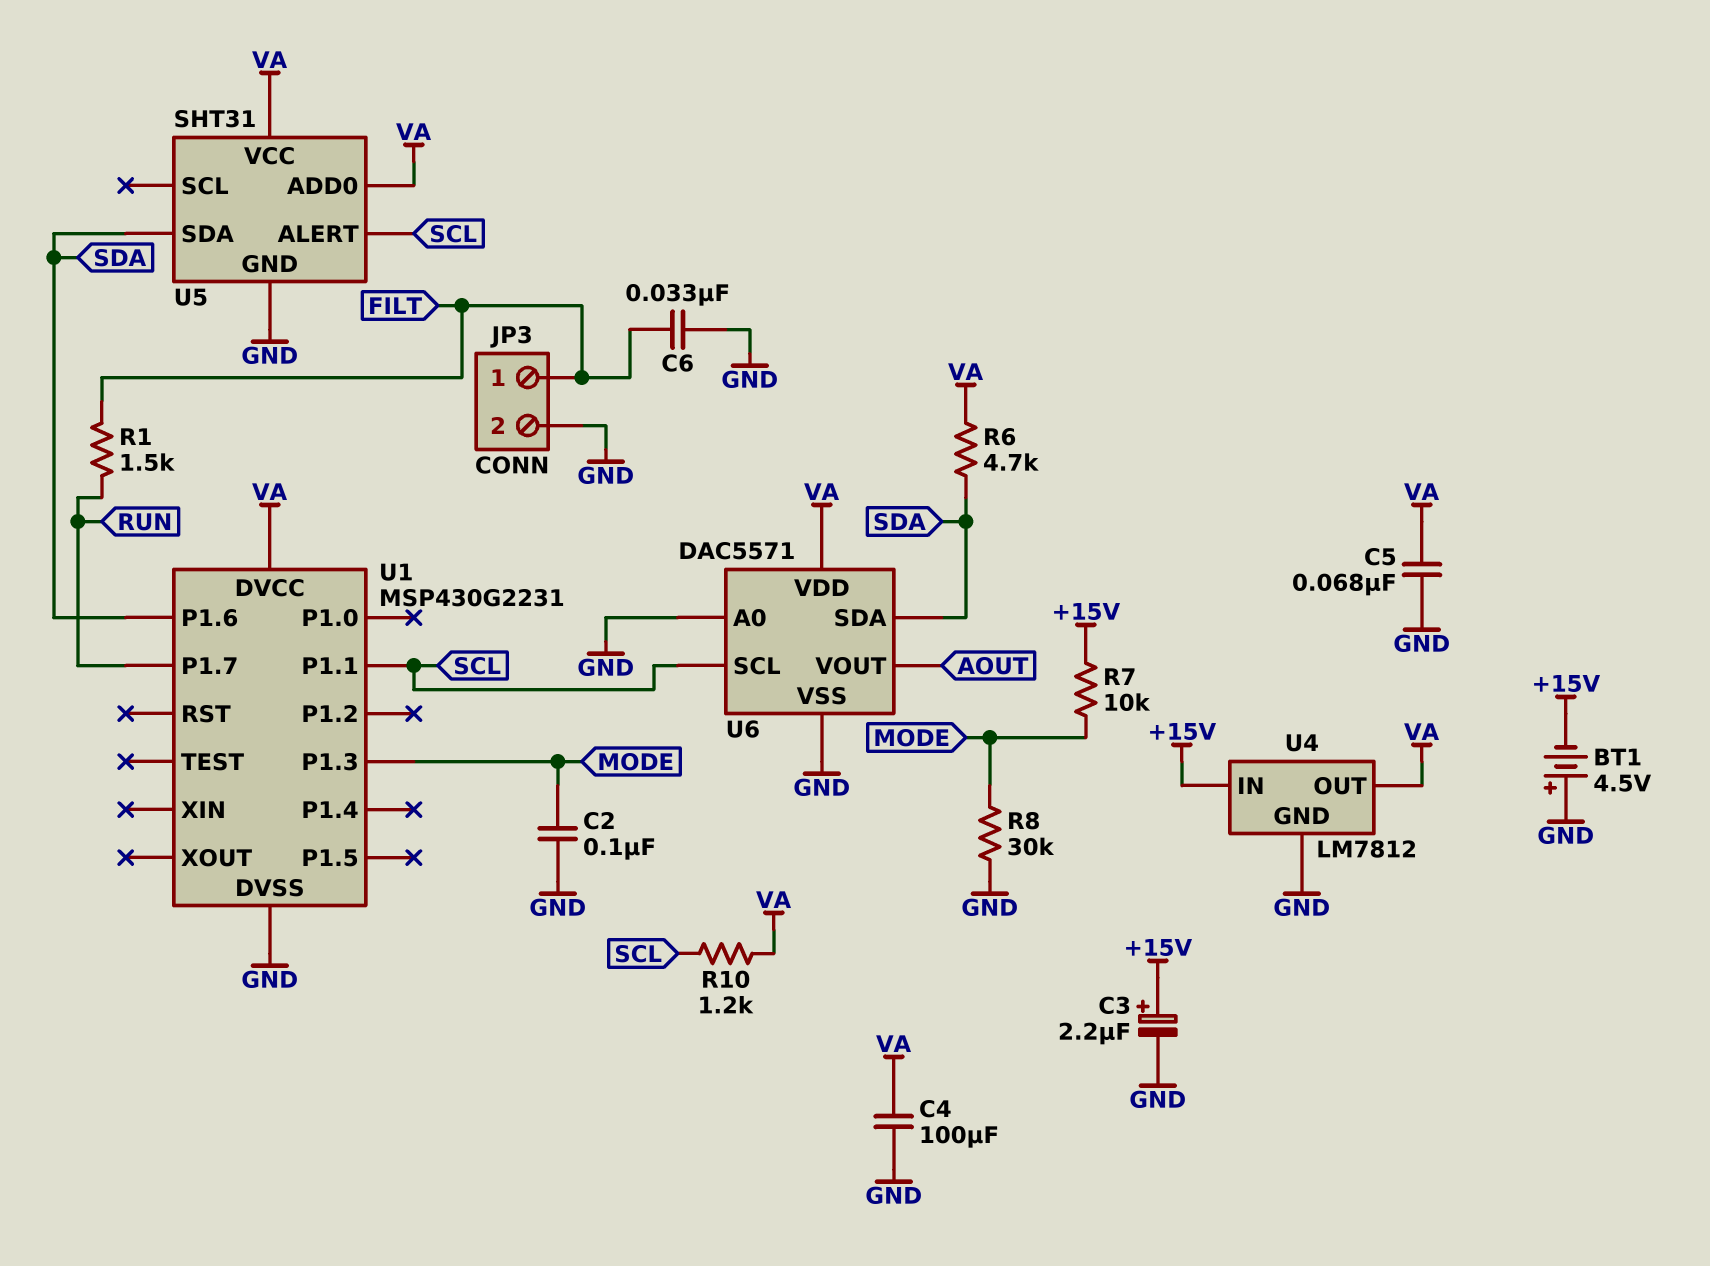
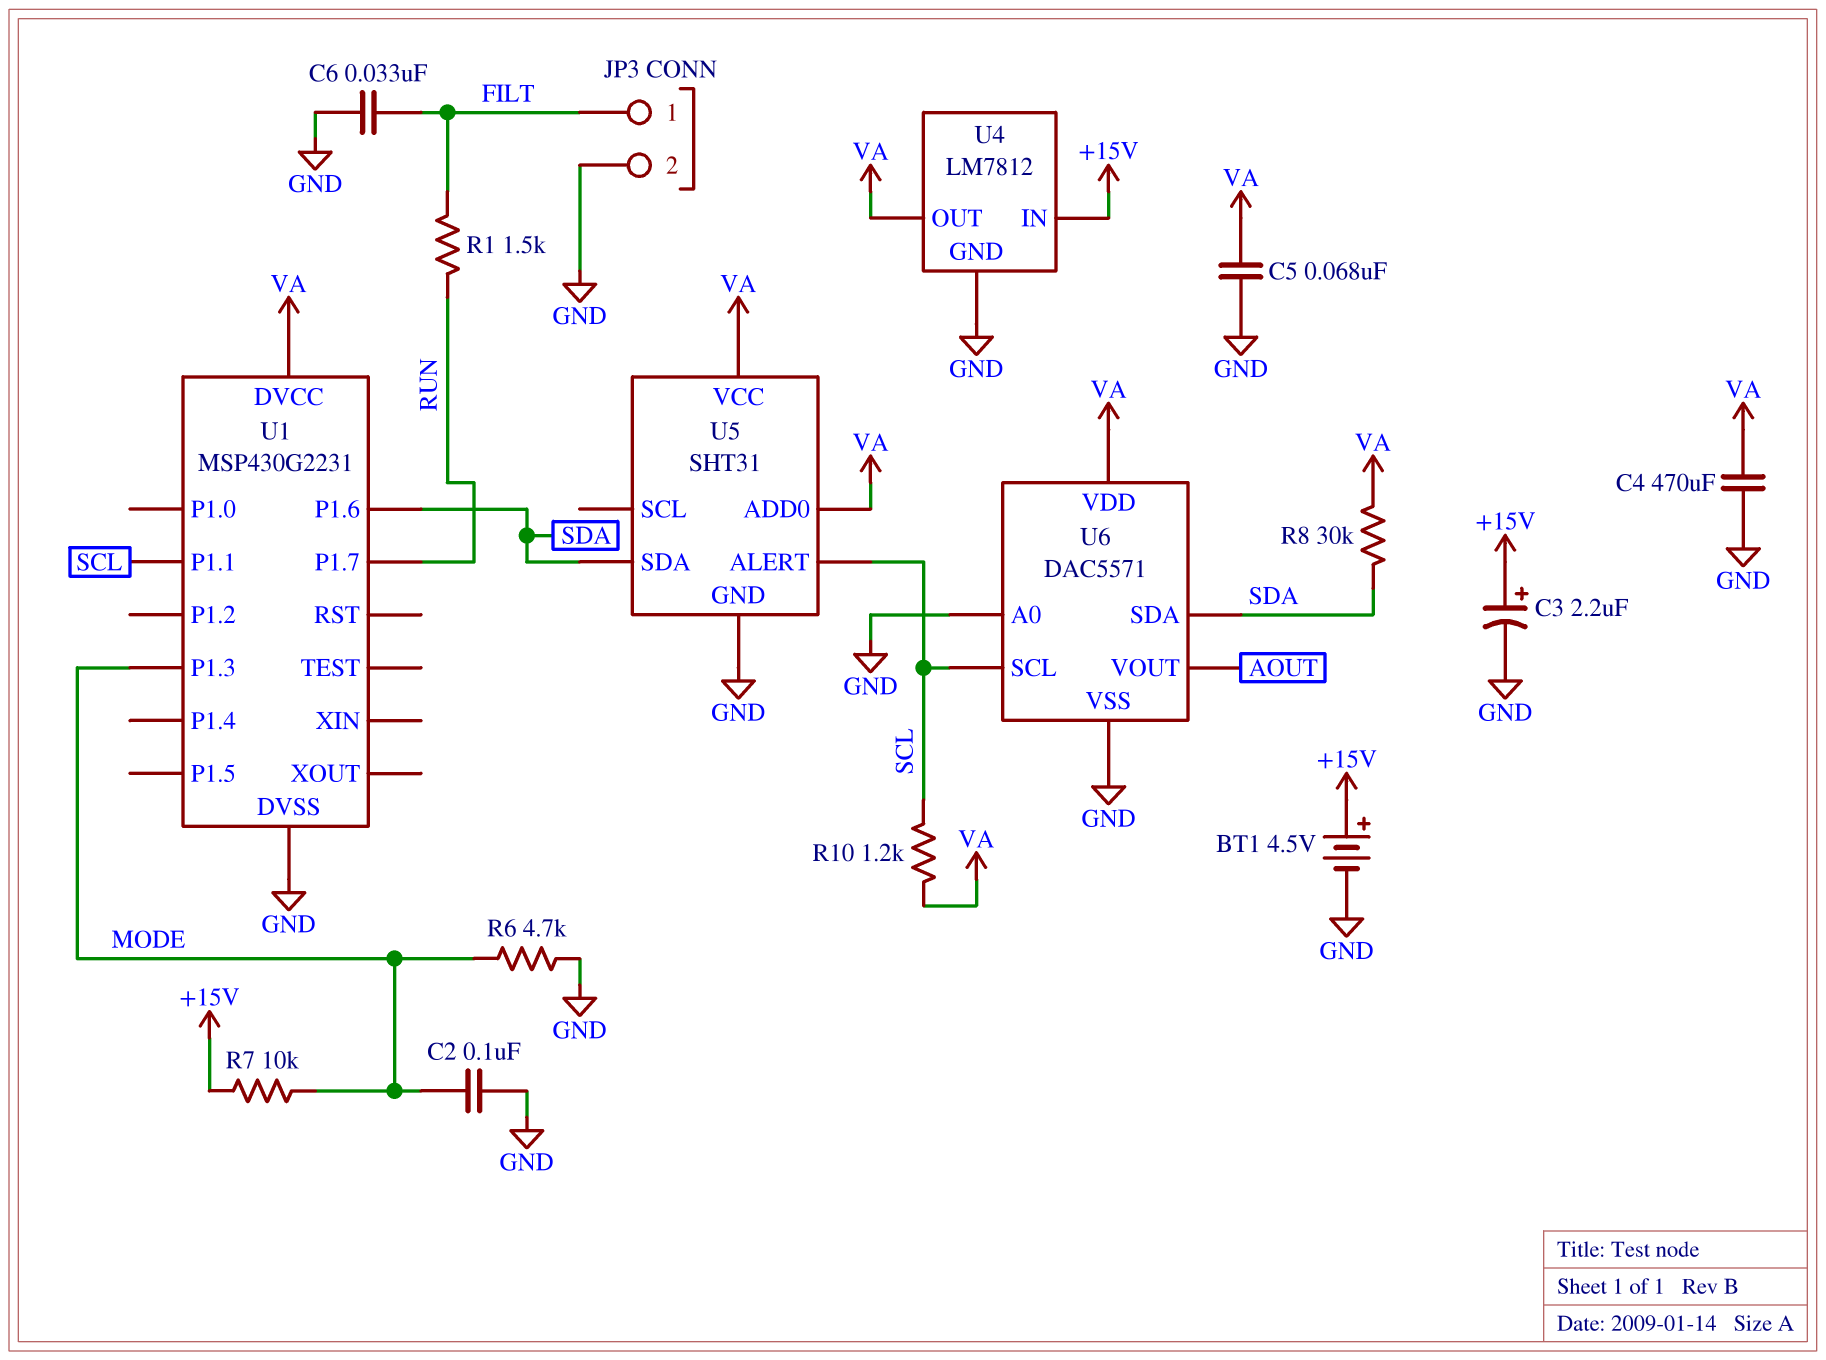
BT1: 4.5V (plus GND, minus +15V) -> 4.5V (plus +15V, minus GND)
C4: 100uF (GND, VA) -> 470uF (GND, VA)
R6: 4.7k (SDA, VA) -> 4.7k (GND, MODE)
R8: 30k (GND, MODE) -> 30k (SDA, VA)

